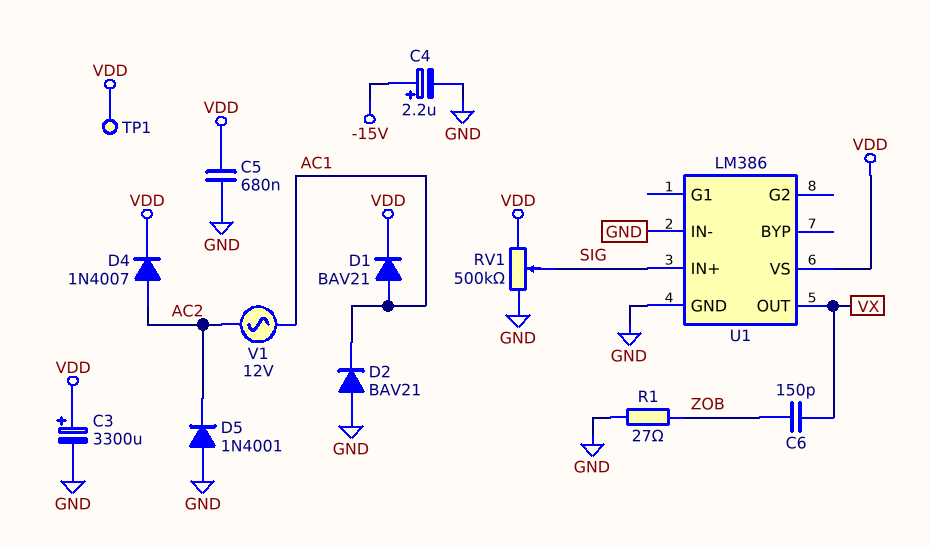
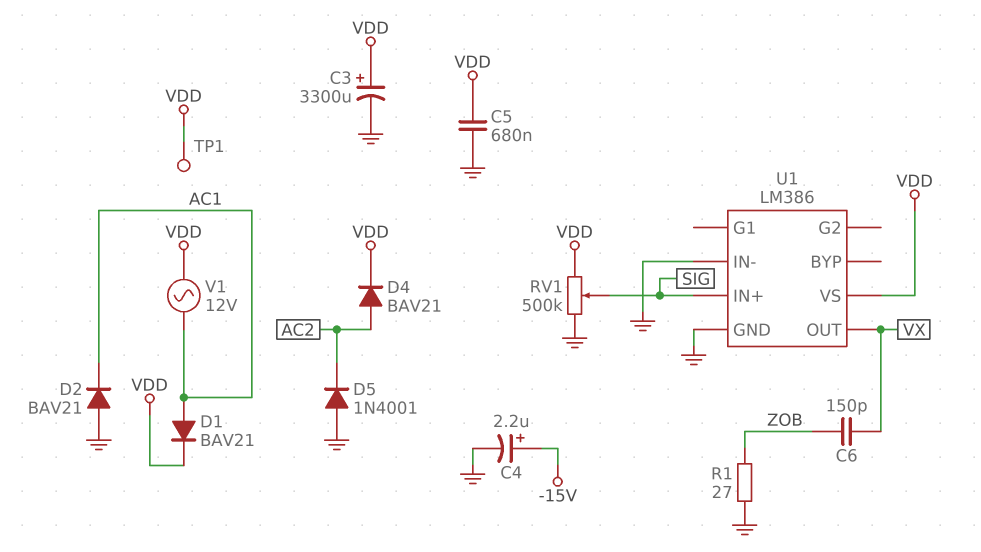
D4: diode 1N4007 (A AC2, K VDD) -> diode BAV21 (A AC2, K VDD)
V1: AC 12V (AC1, AC2) -> AC 12V (AC1, VDD)

